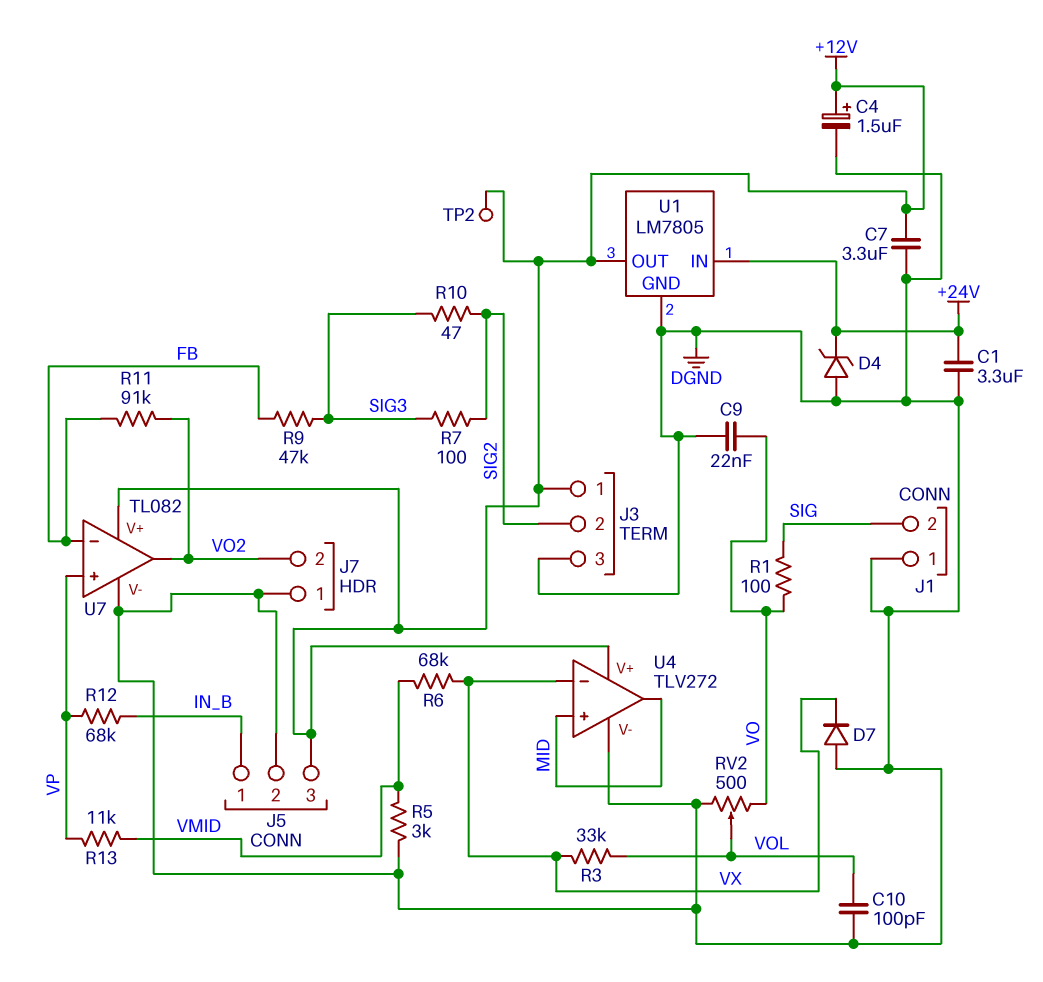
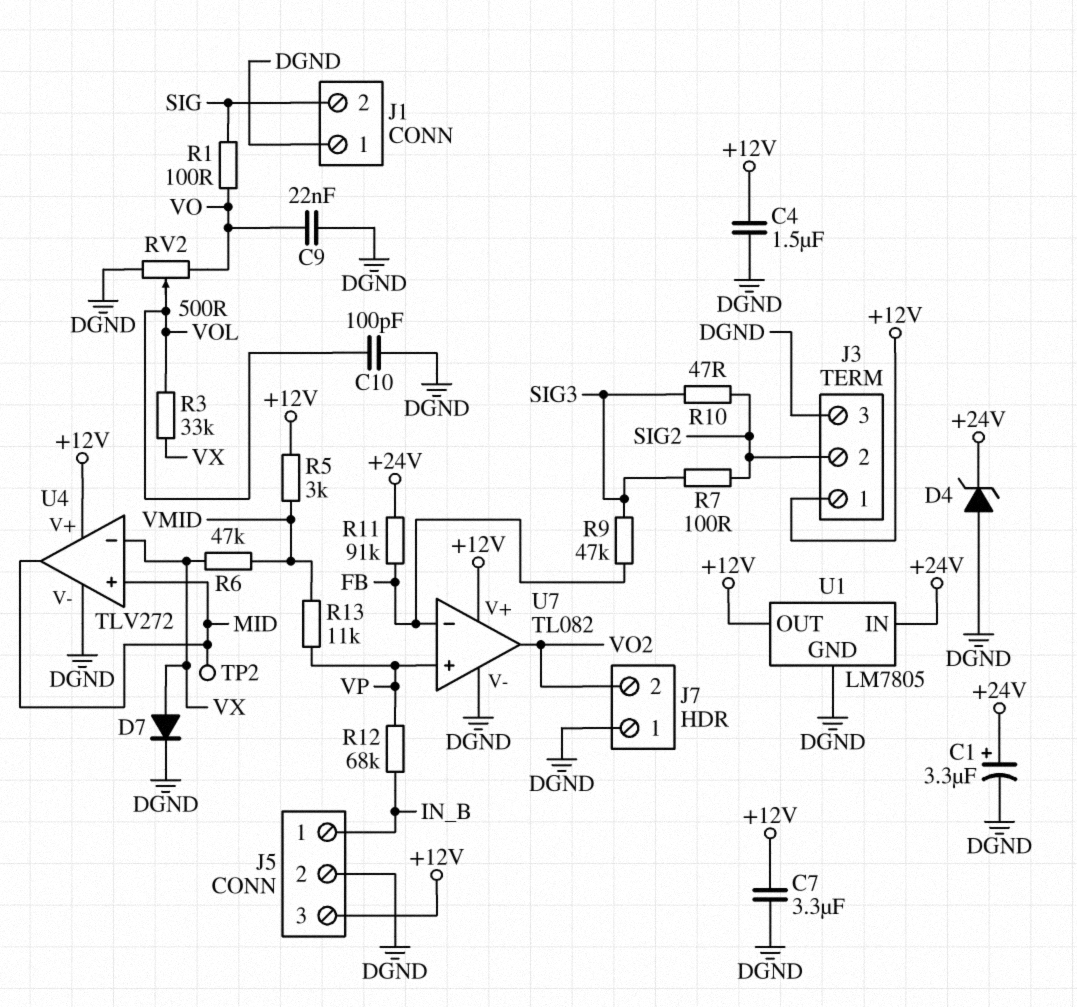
C1: 3.3uF (+24V, DGND) -> 3.3uF (plus +24V, minus DGND)
C4: 1.5uF (plus +12V, minus DGND) -> 1.5uF (+12V, DGND)
D7: diode (A DGND, K VX) -> diode (A VX, K DGND)
R5: 3k (DGND, VMID) -> 3k (+12V, VMID)
R6: 68k (VMID, VX) -> 47k (VMID, VX)
R11: 91k (FB, VO2) -> 91k (+24V, FB)
TP2: test point (+12V) -> test point (MID)

